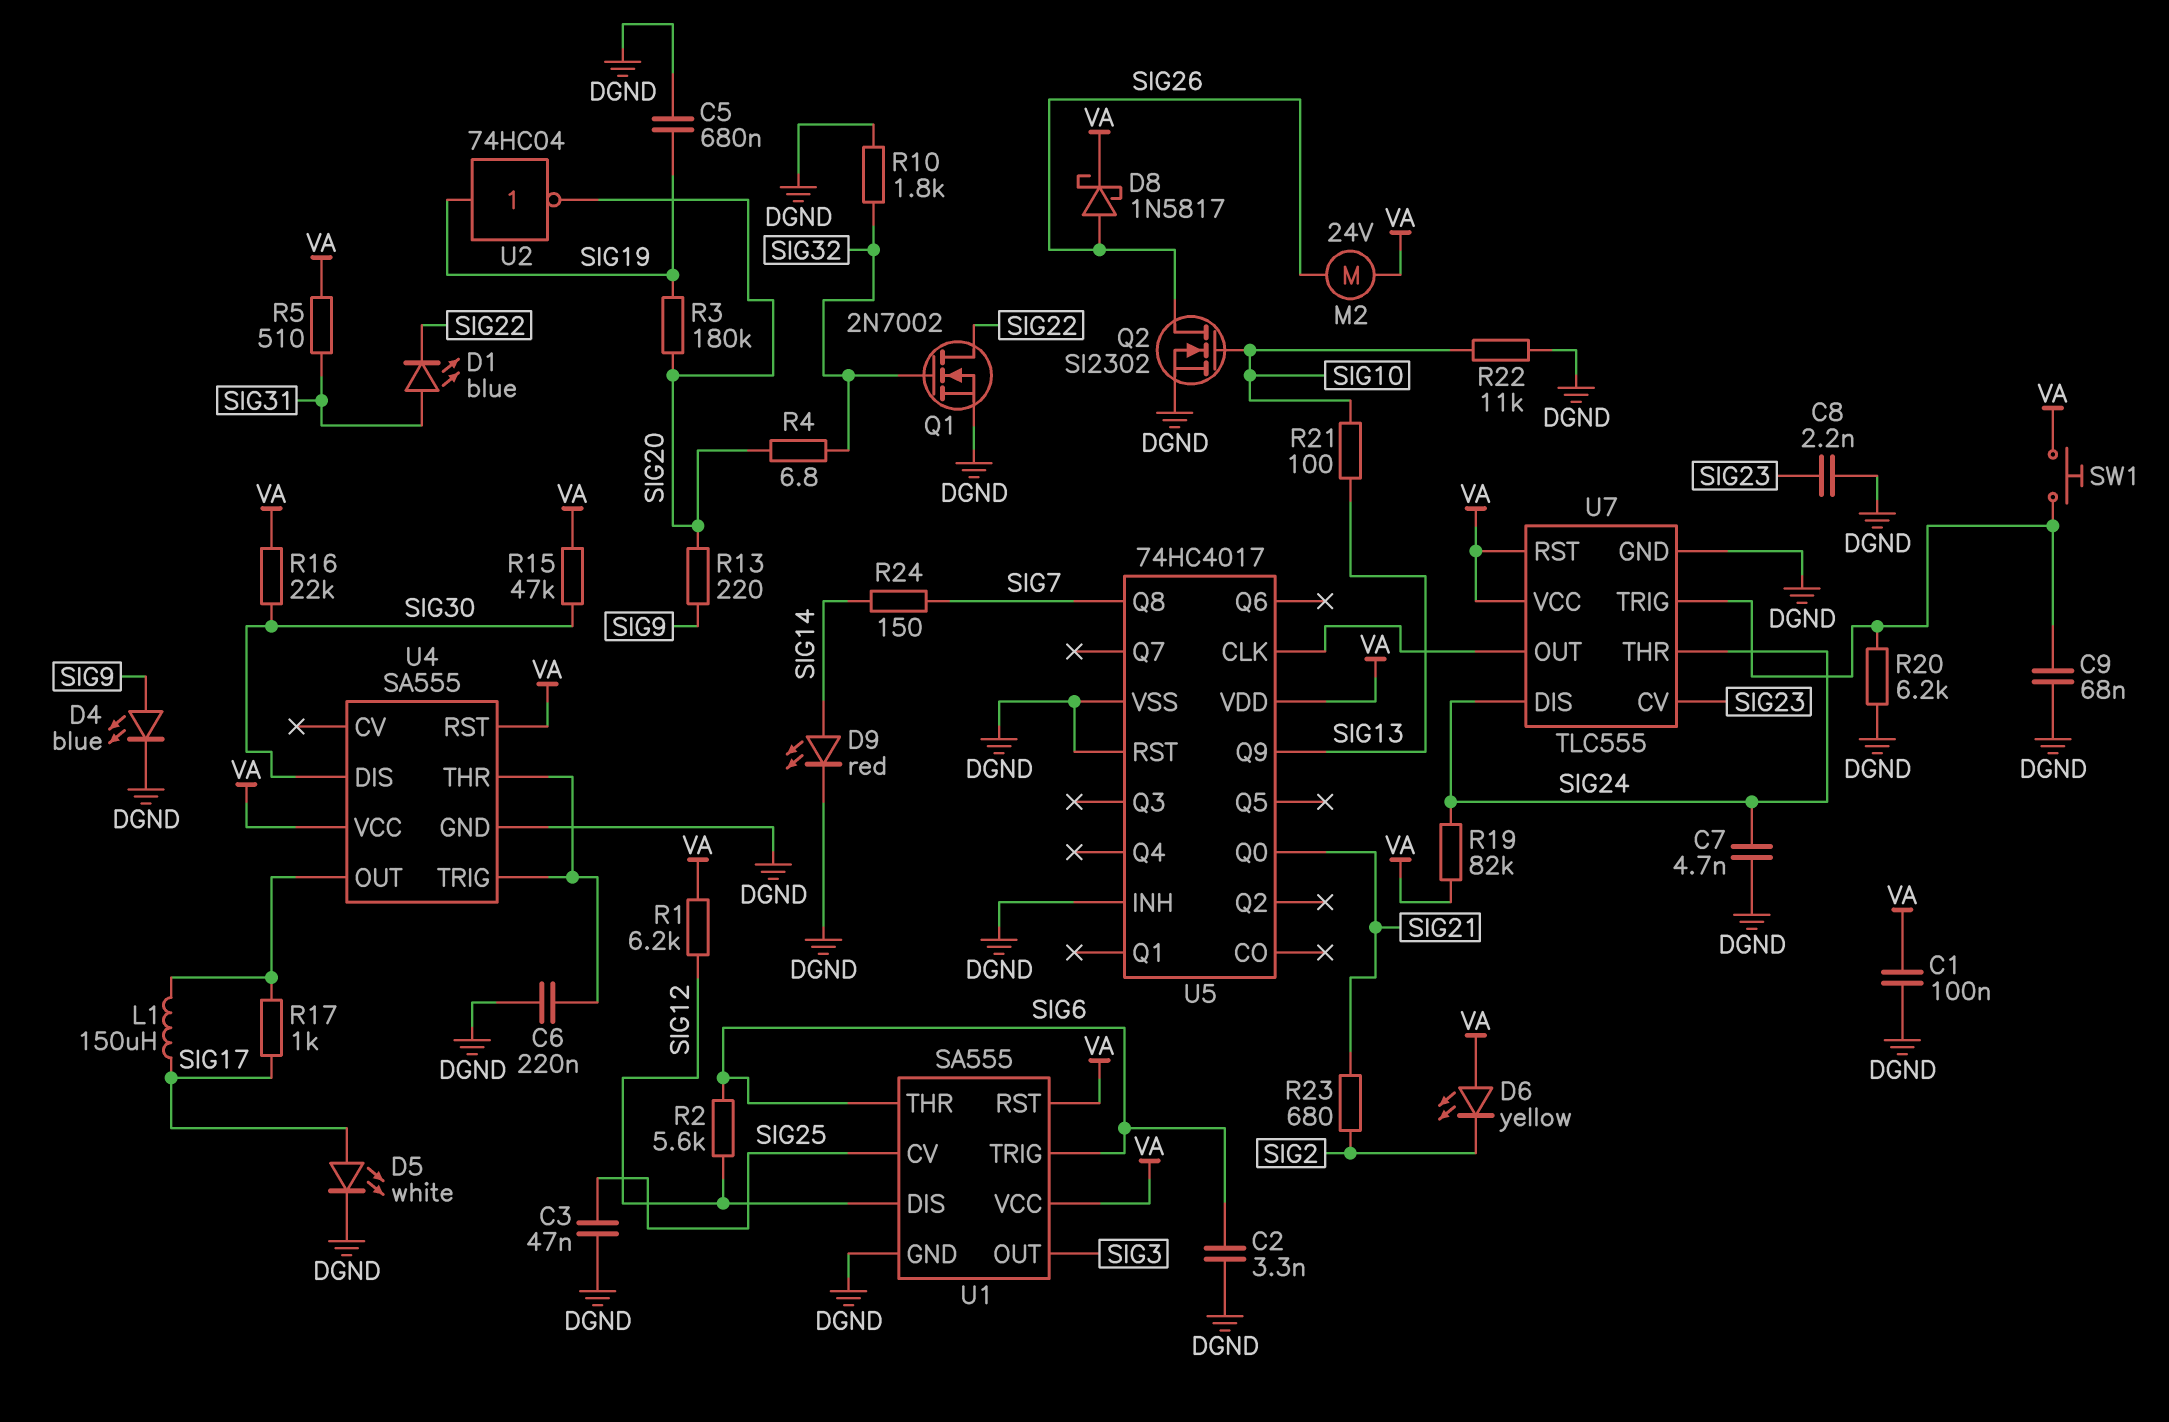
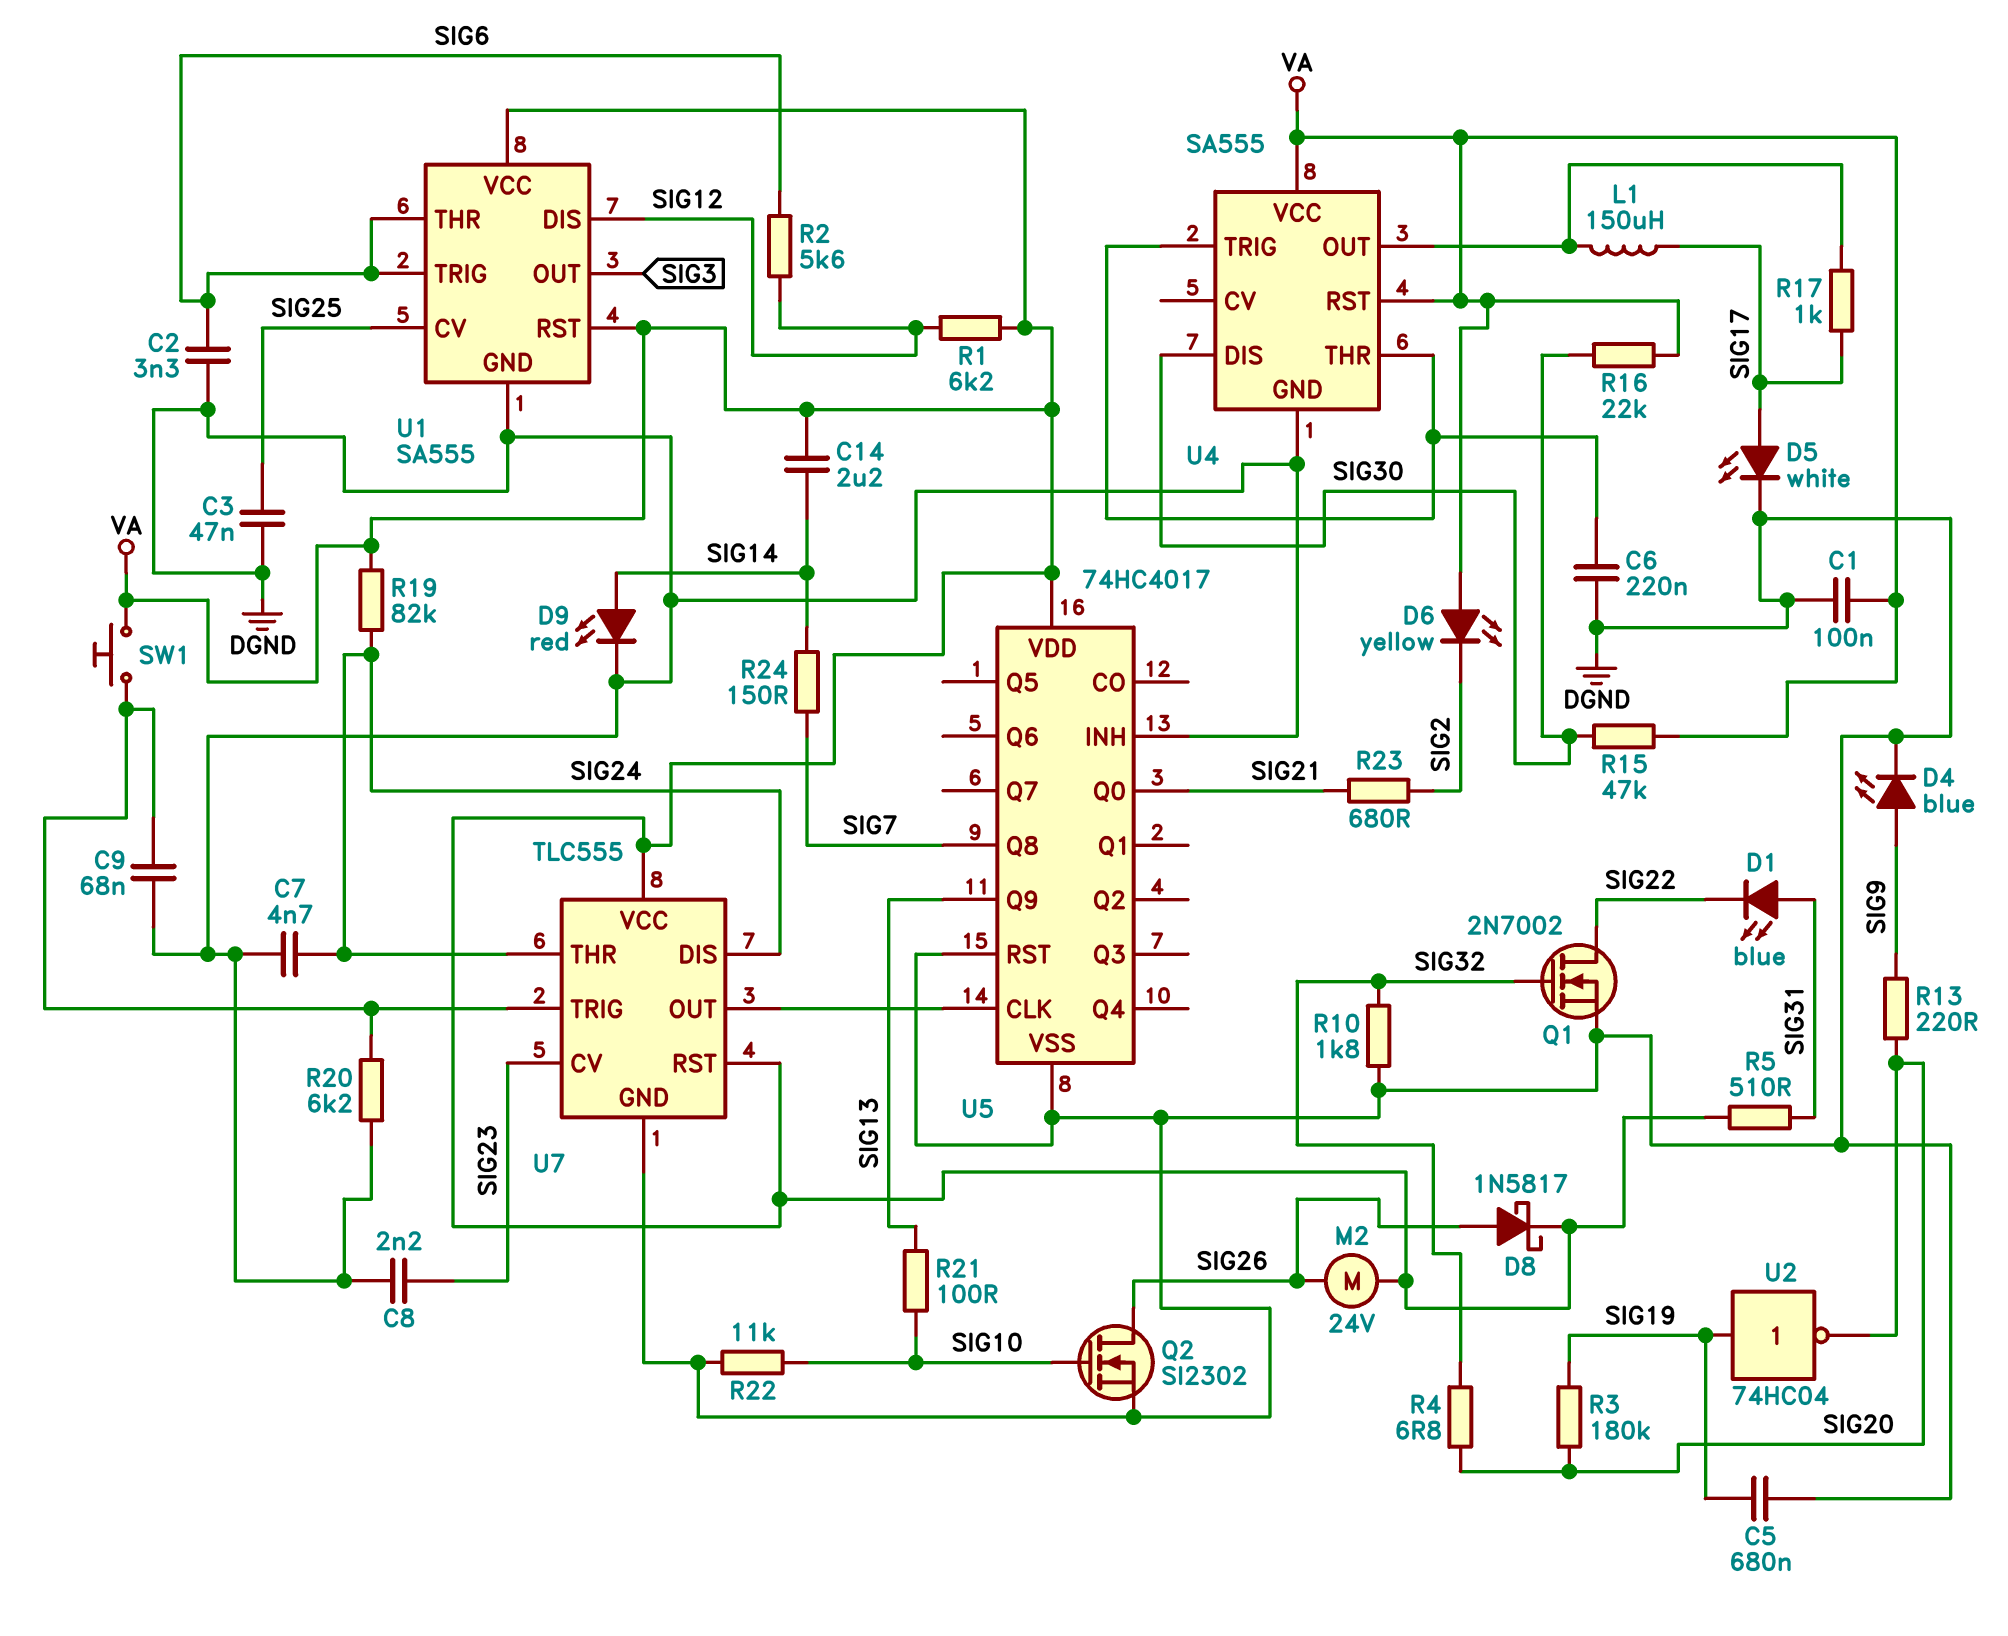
C14: none -> 2.2uF (SIG14, VA)

